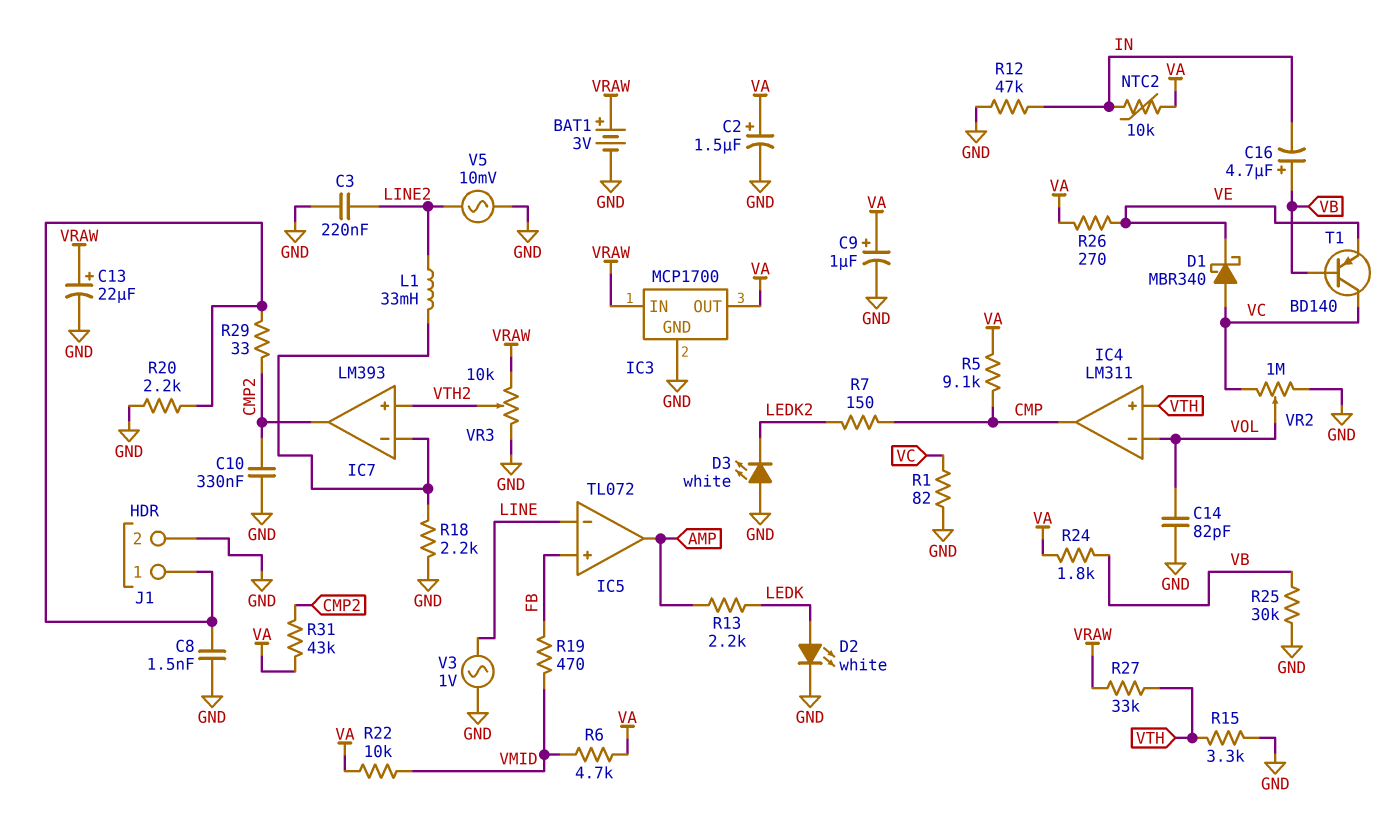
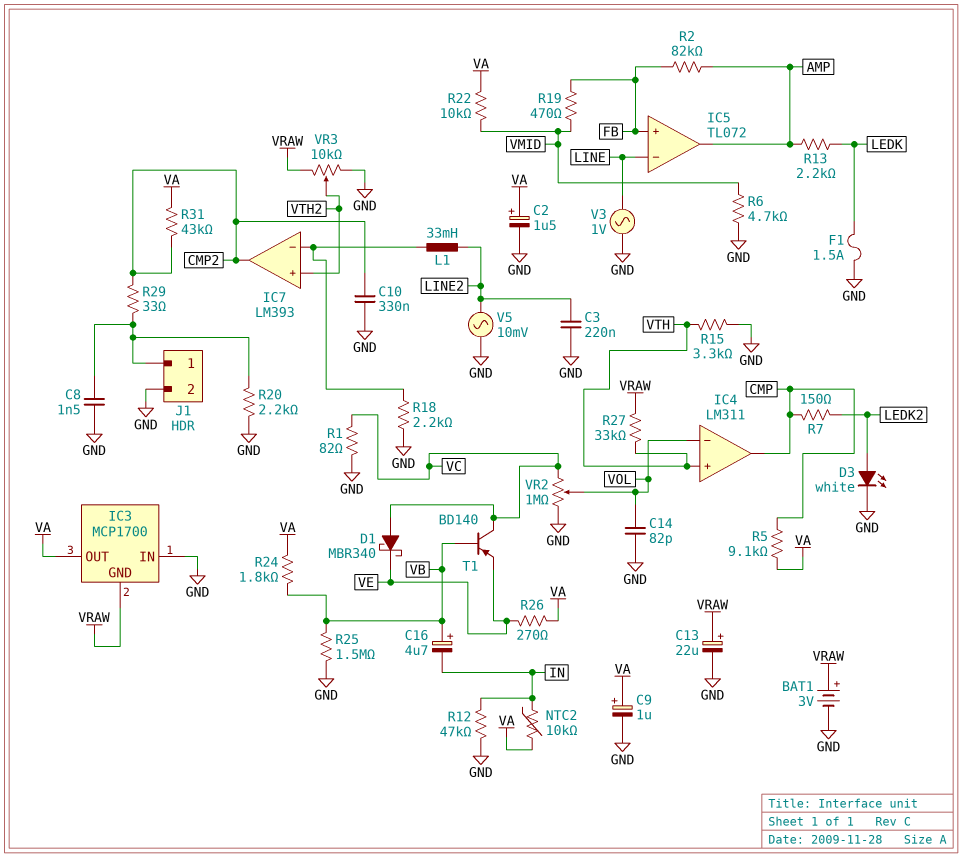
D2: LED white (A LEDK, K GND) -> none
D3: LED white (A GND, K LEDK2) -> LED white (A LEDK2, K GND)
F1: none -> 1.5A (GND, LEDK)
IC3 pin GND: GND -> VRAW
IC3 pin IN: VRAW -> GND
R2: none -> 82k (AMP, FB)
R6: 4.7k (VA, VMID) -> 4.7k (GND, VMID)
R25: 30k (GND, VB) -> 1.5M (GND, VB)

